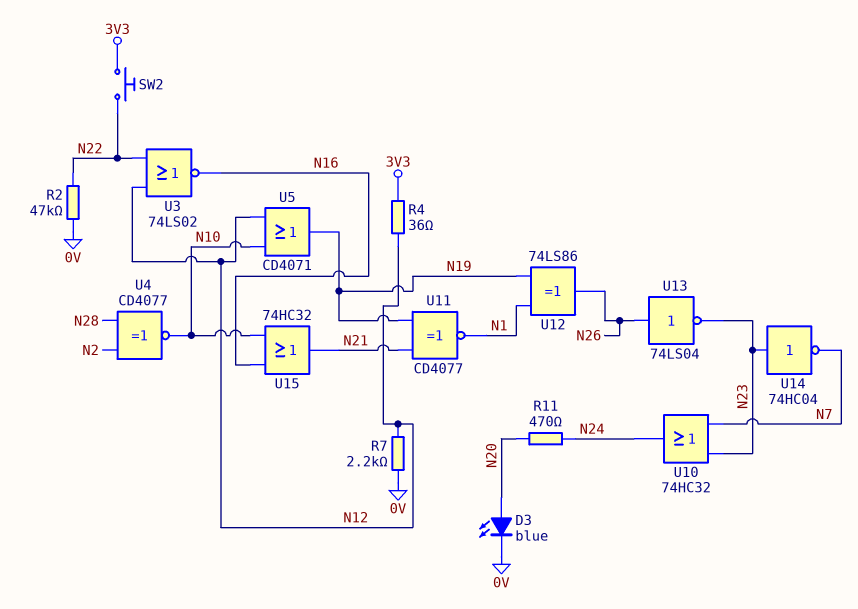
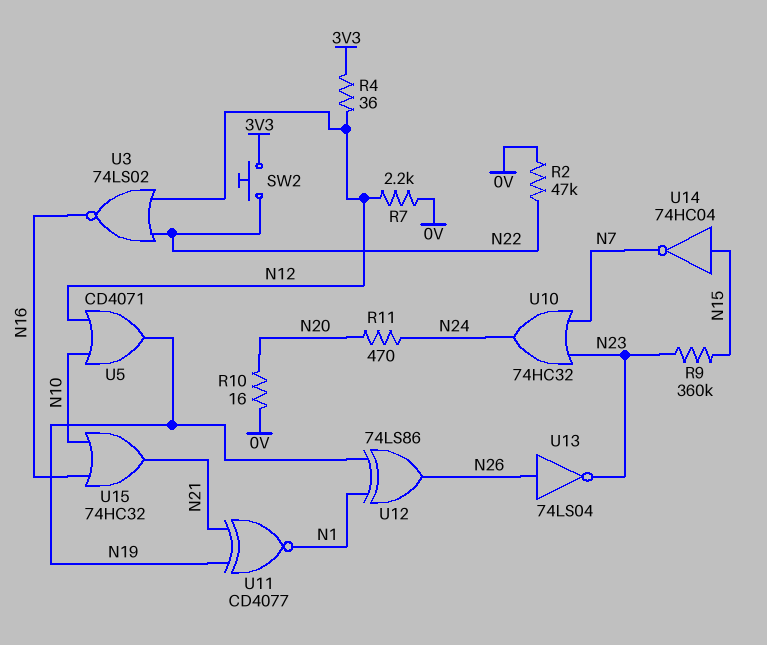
D3: LED blue (A N20, K 0V) -> none
R9: none -> 360k (N15, N23)
R10: none -> 16 (0V, N20)
U4: XNOR CD4077 (in N2, in N28, out N10) -> none
U14: NOT 74HC04 (in N23, out N7) -> NOT 74HC04 (in N15, out N7)

